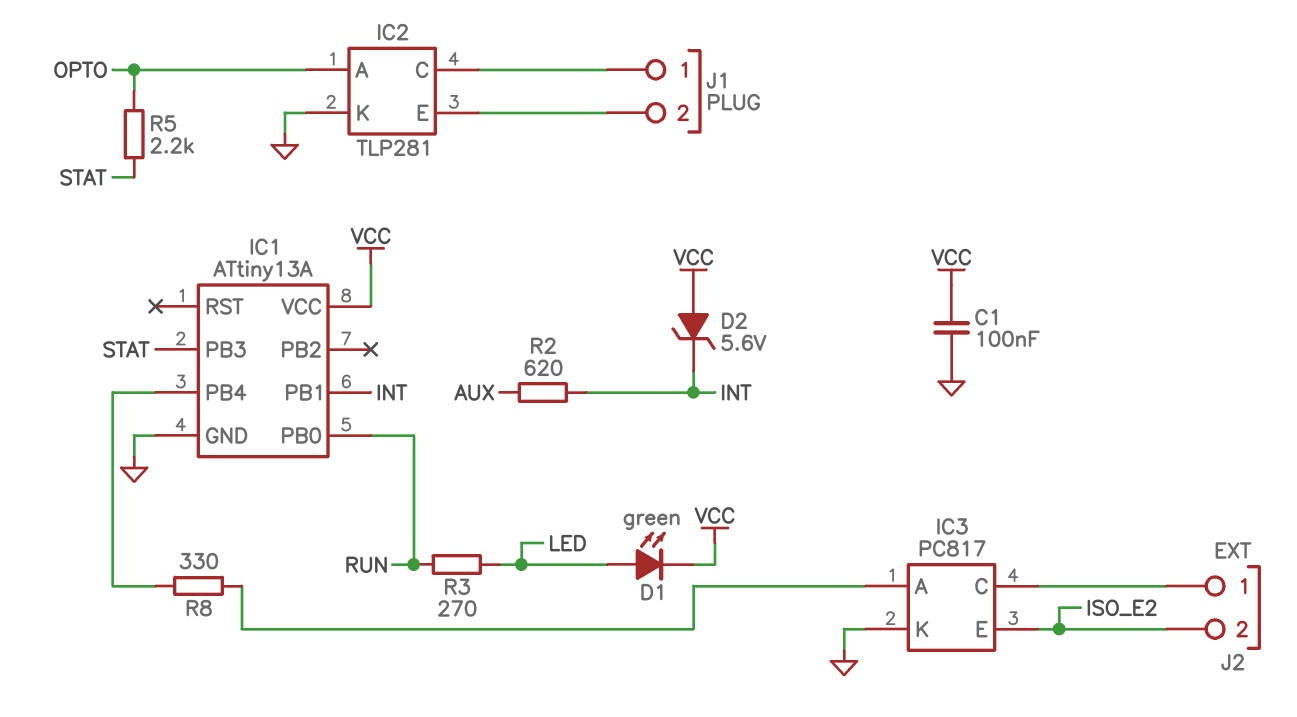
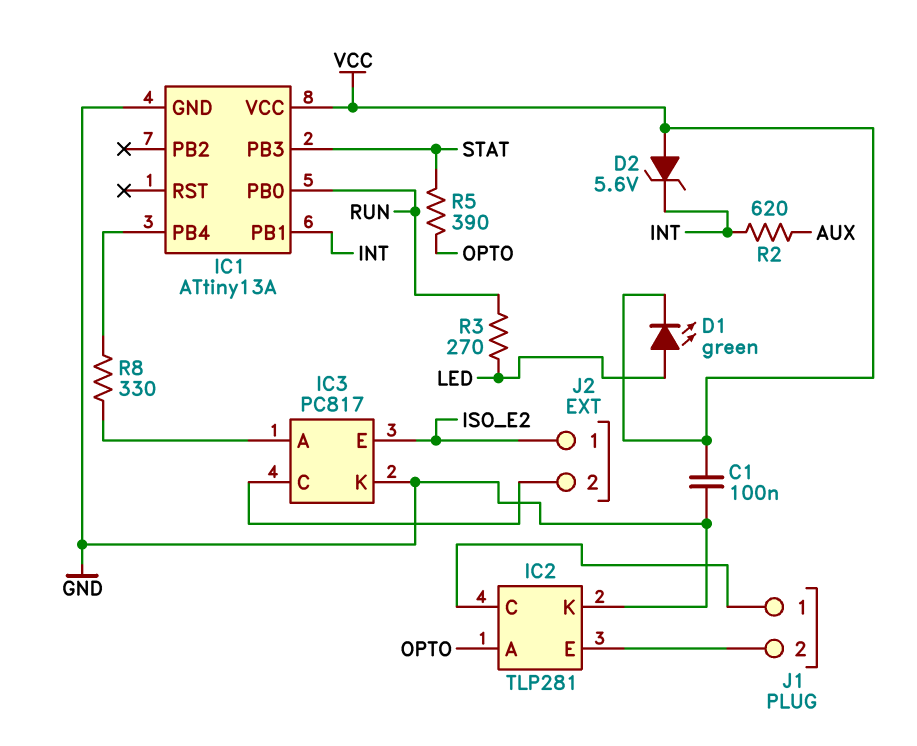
J2 pin 1: IC3/C -> ISO_E2
J2 pin 2: ISO_E2 -> IC3/C
R5: 2.2k (OPTO, STAT) -> 390 (OPTO, STAT)

